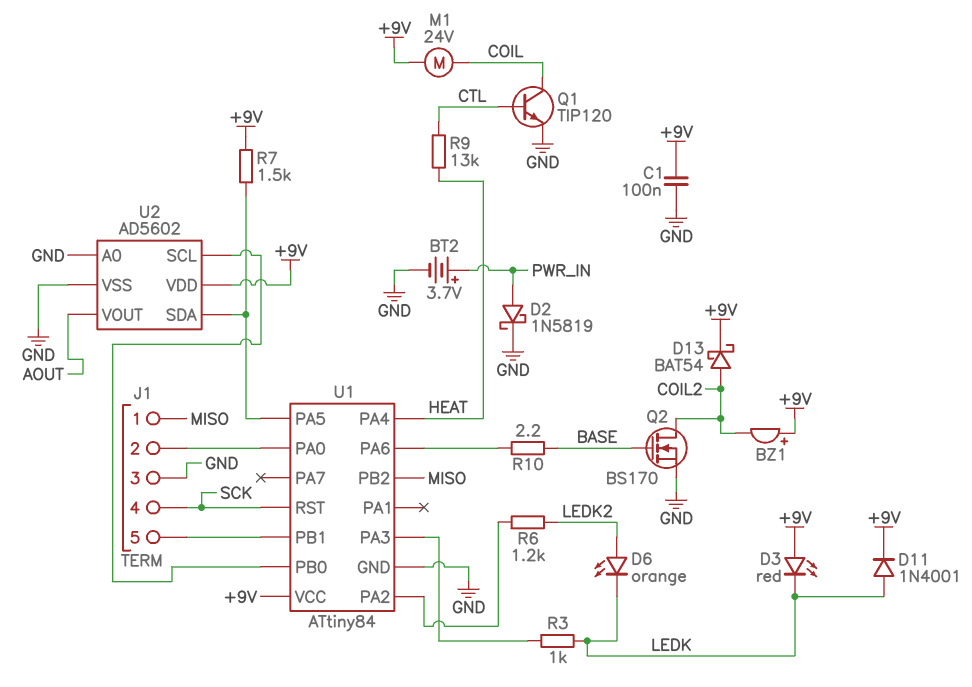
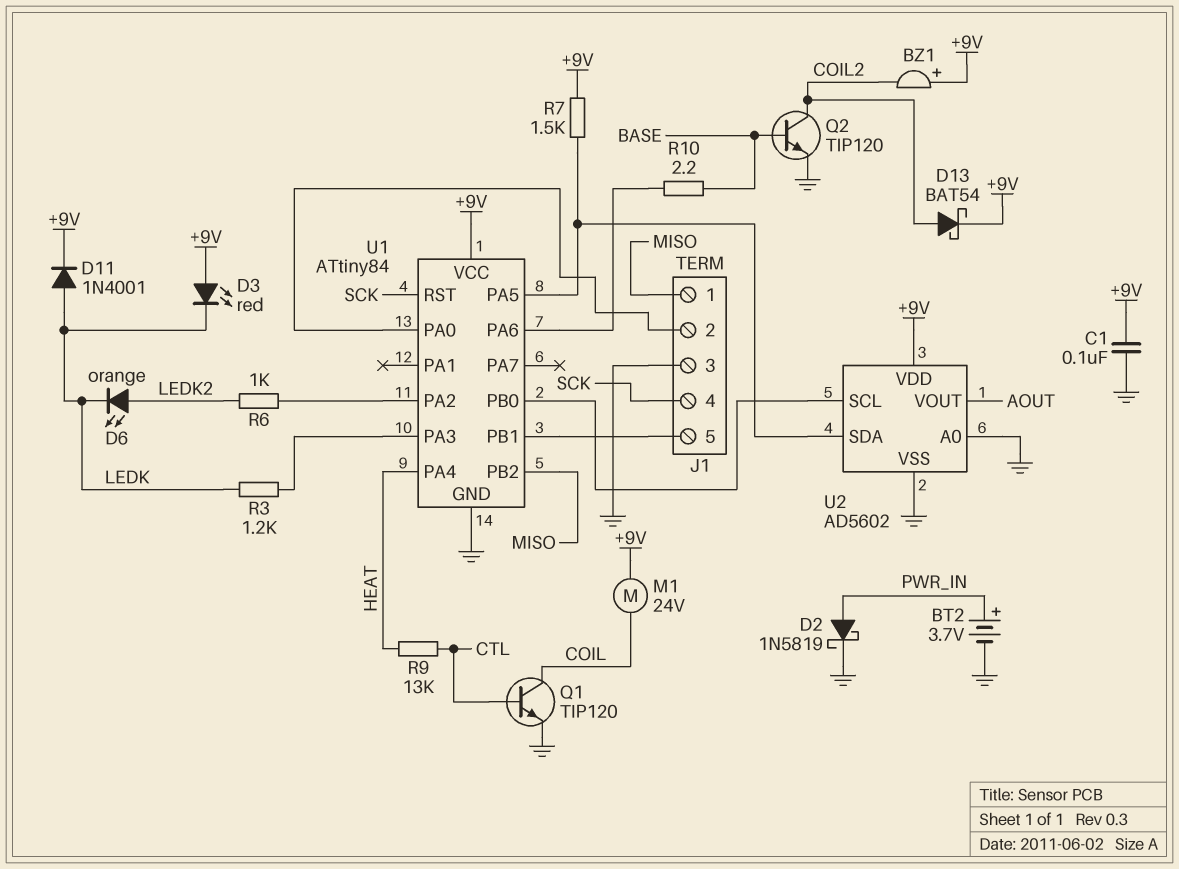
Q2: NMOS BS170 (G BASE, D COIL2, S GND) -> NPN TIP120 (B BASE, C COIL2, E GND)
R3: 1k (LEDK, U1/PA3) -> 1.2k (LEDK, U1/PA3)
R6: 1.2k (LEDK2, U1/PA2) -> 1k (LEDK2, U1/PA2)

